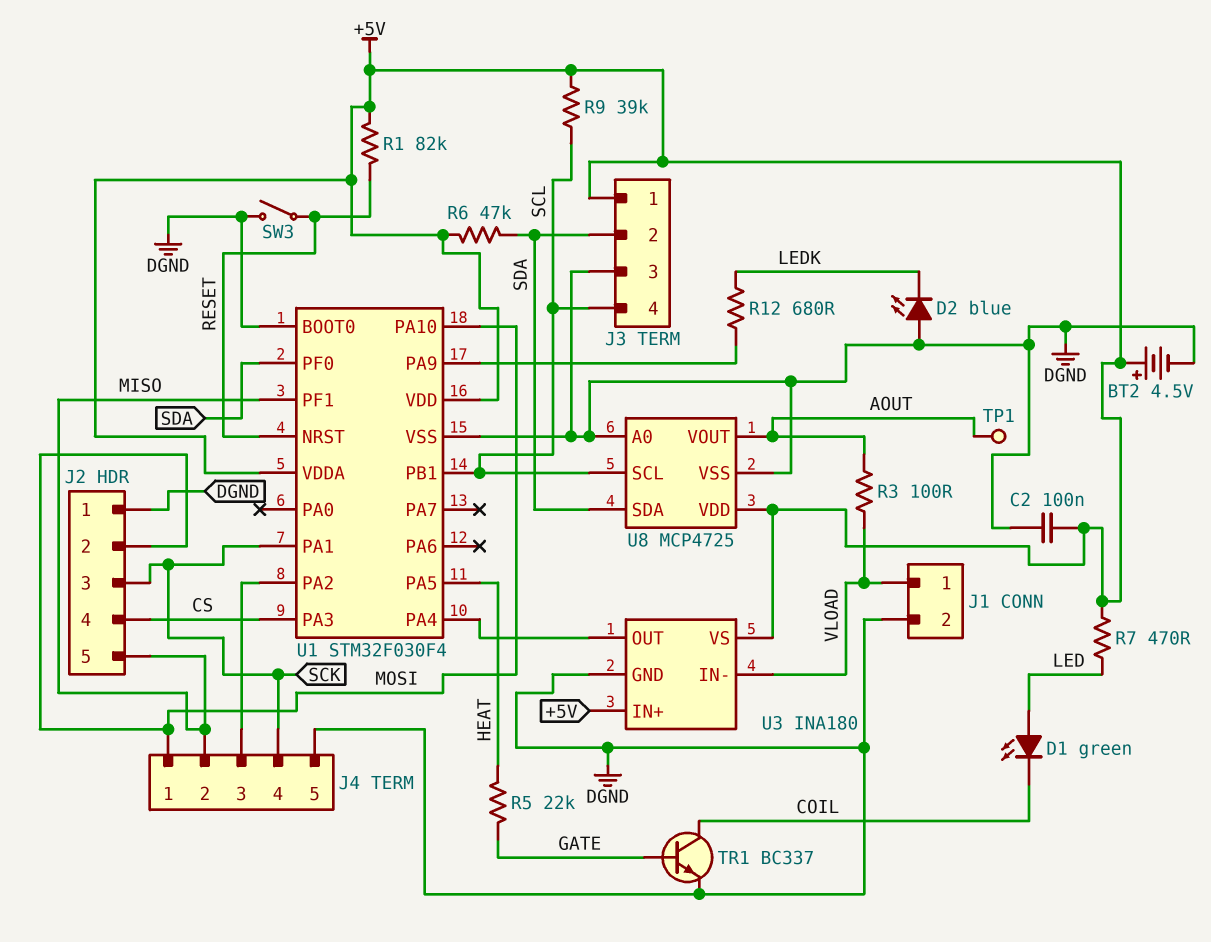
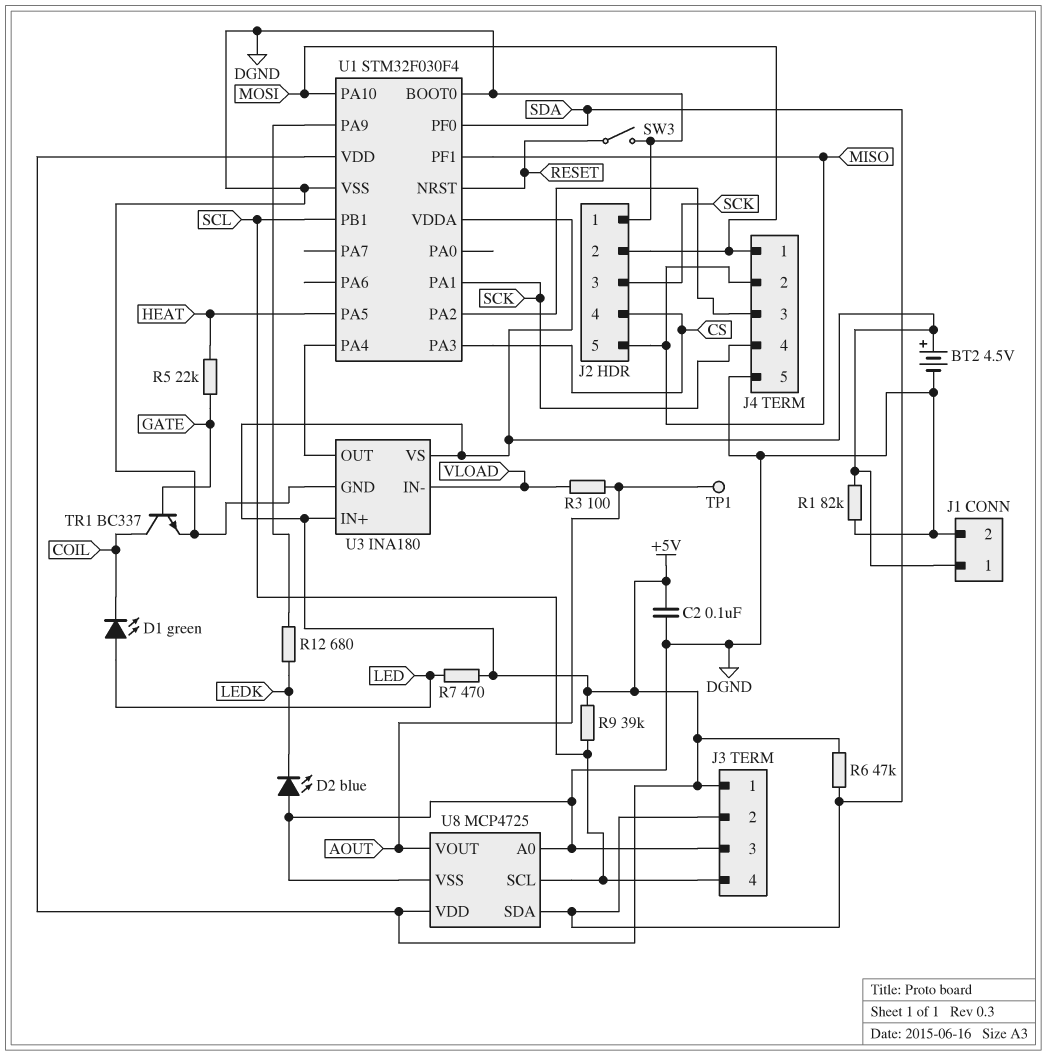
J1 pin 1: VLOAD -> +5V
R1: 82k (+5V, RESET) -> 82k (+5V, DGND)

